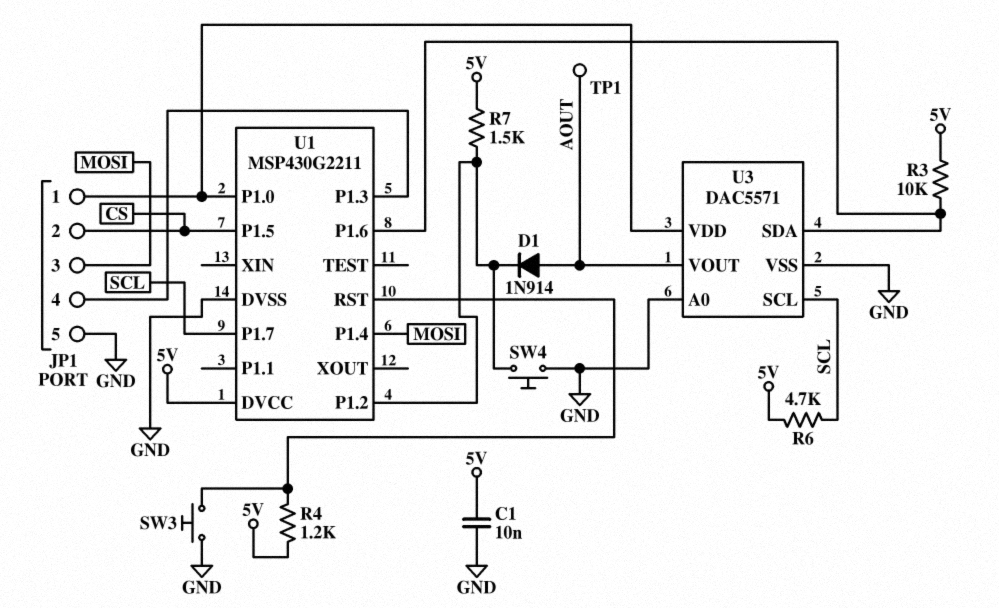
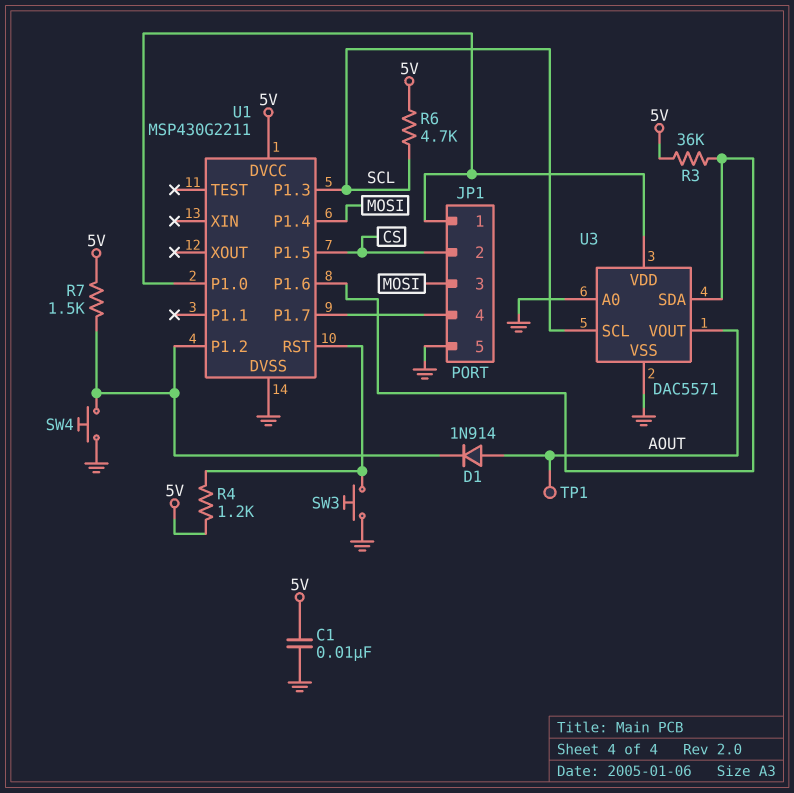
R3: 10k (5V, U1/P1.6) -> 36k (5V, U1/P1.6)
U1 pin P1.3: JP1/4 -> SCL
U1 pin P1.7: SCL -> JP1/4

